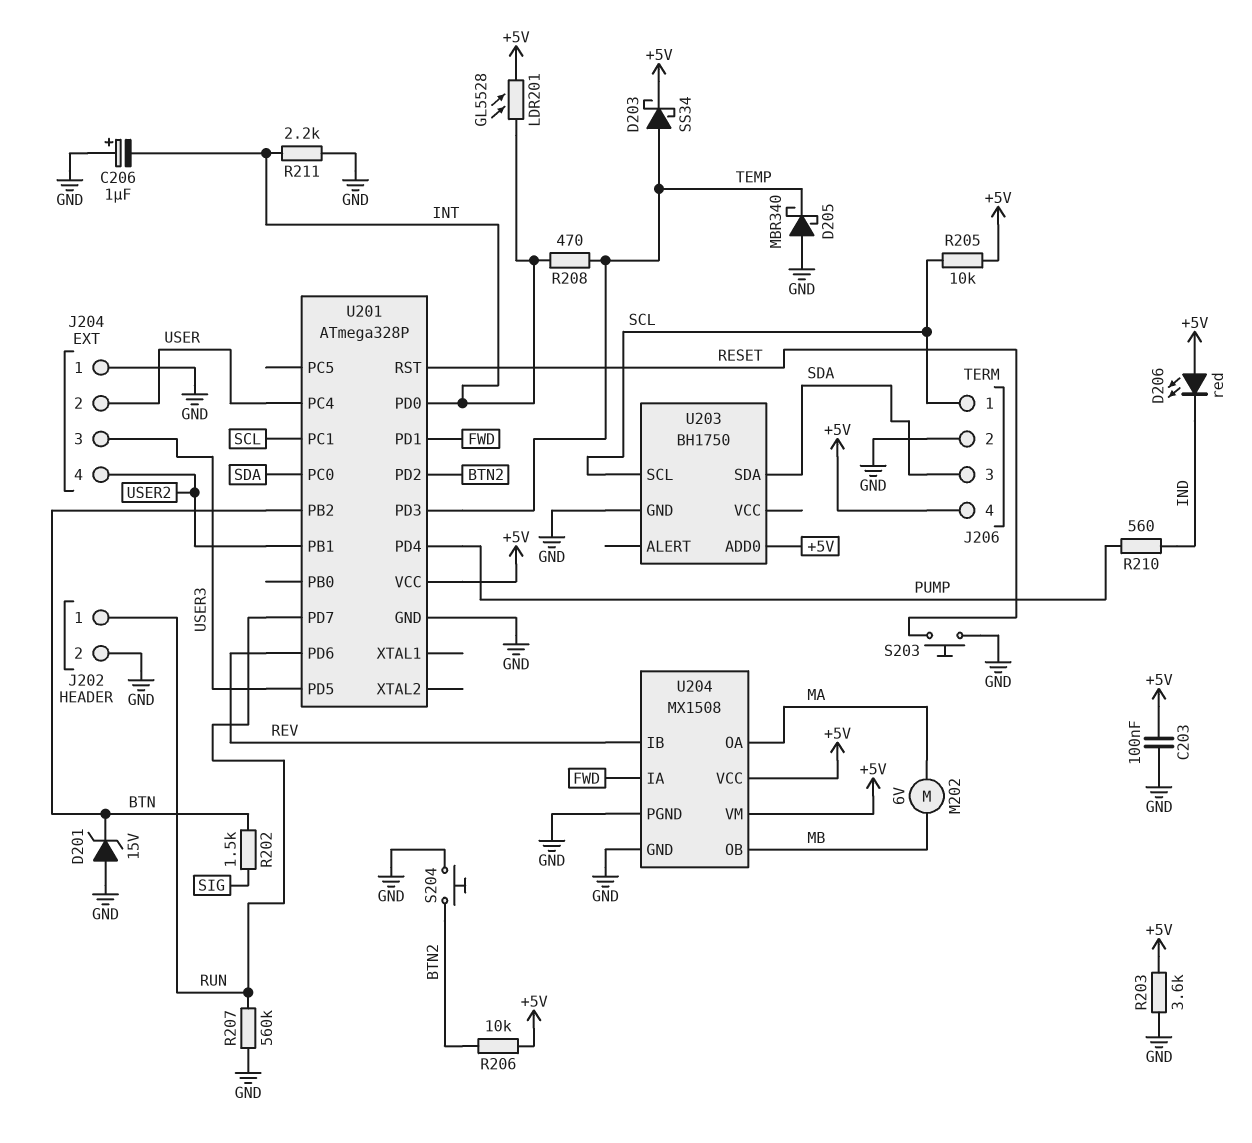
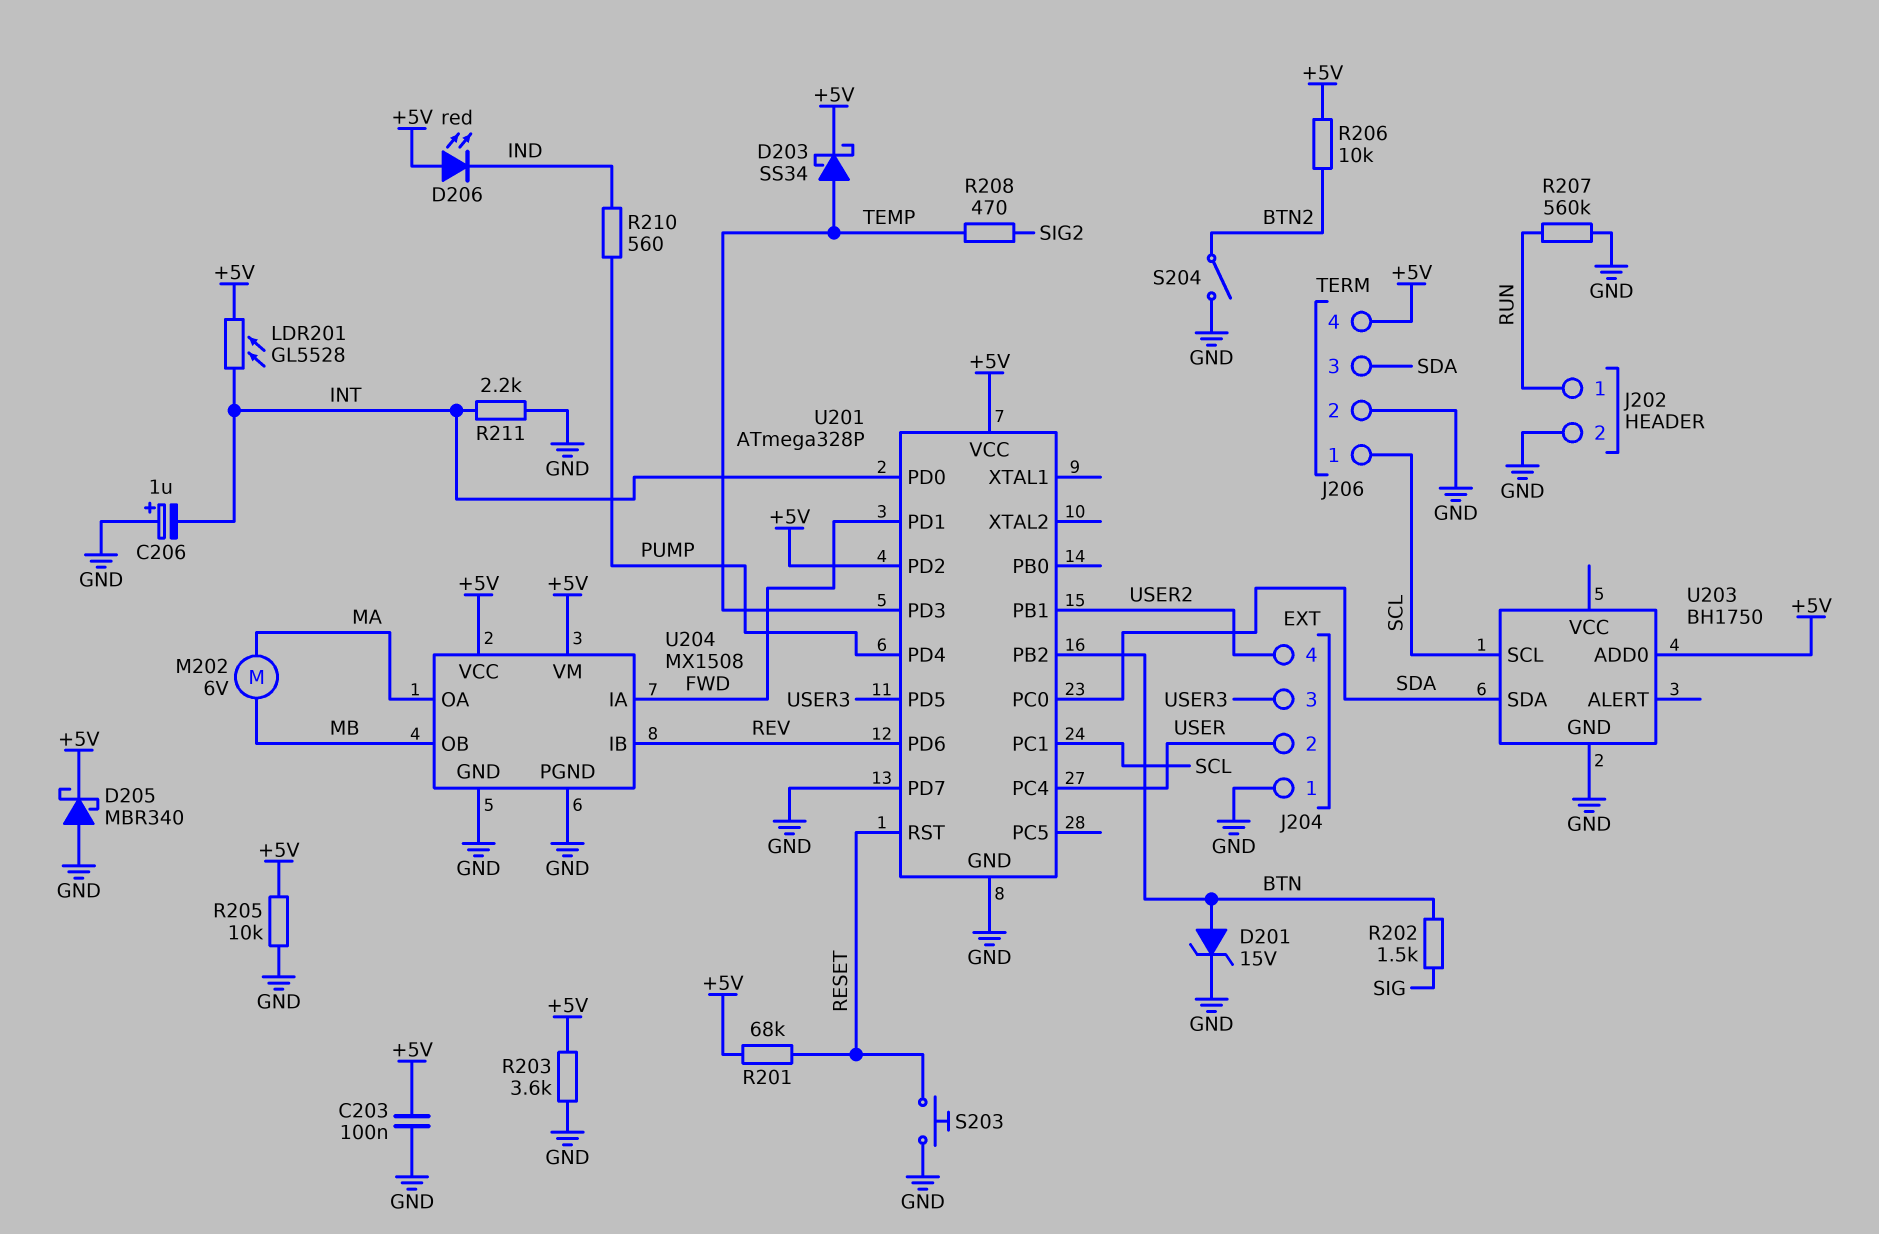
D201: zener 15V (A GND, K BTN) -> zener 15V (A BTN, K GND)
D205: schottky MBR340 (A GND, K TEMP) -> schottky MBR340 (A GND, K +5V)
R201: none -> 68k (+5V, RESET)
R205: 10k (+5V, SCL) -> 10k (+5V, GND)
R208: 470 (INT, TEMP) -> 470 (SIG2, TEMP)
S204: button (BTN2, GND) -> switch (BTN2, GND)
U201 pin PD2: BTN2 -> +5V
U201 pin PD7: RUN -> GND

